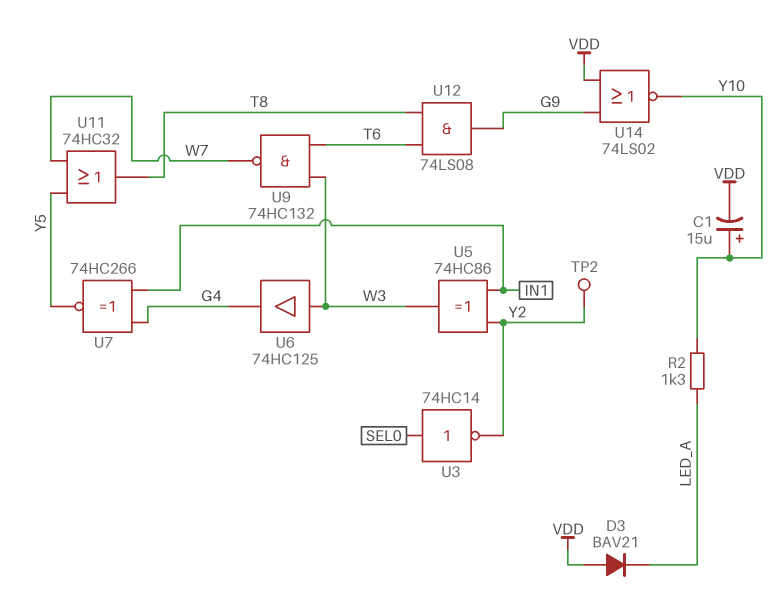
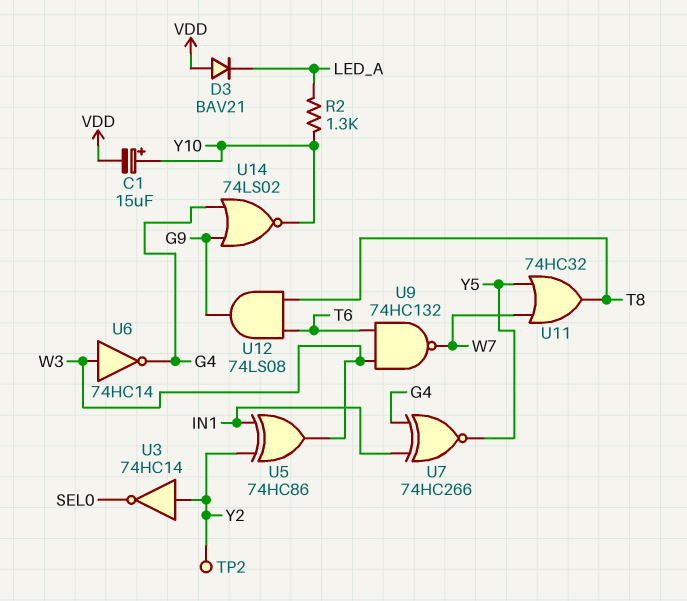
U3: NOT 74HC14 (in SEL0, out Y2) -> NOT 74HC14 (in Y2, out SEL0)
U6: buffer 74HC125 (in W3, out G4) -> NOT 74HC14 (in W3, out G4)
U14: NOR 74LS02 (in G9, in VDD, out Y10) -> NOR 74LS02 (in G4, in G9, out Y10)

